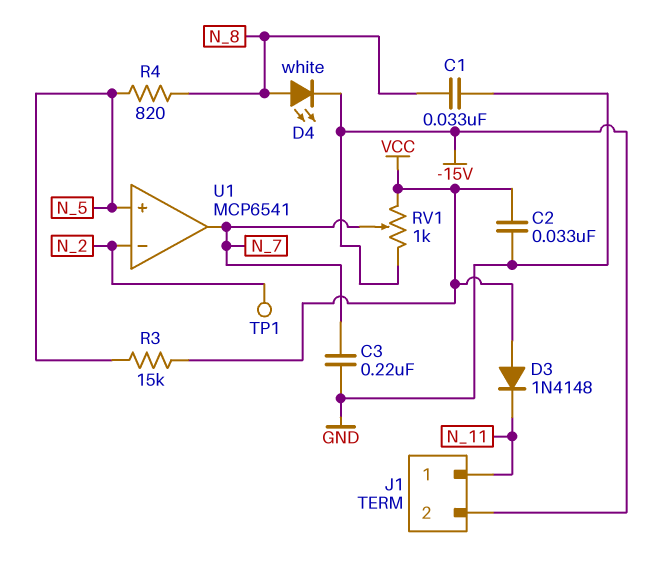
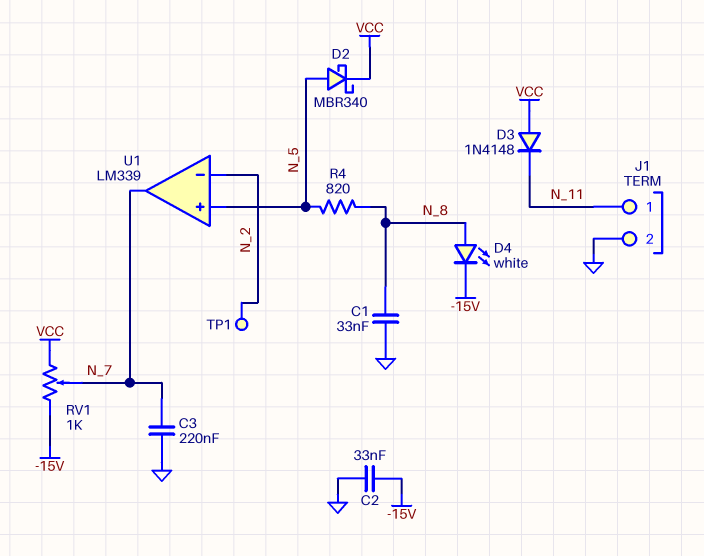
C2: 33nF (GND, VCC) -> 33nF (-15V, GND)
D2: none -> schottky MBR340 (A N_5, K VCC)
J1 pin 2: -15V -> GND
R3: 15k (N_5, VCC) -> none
U1: MCP6541 -> LM339

